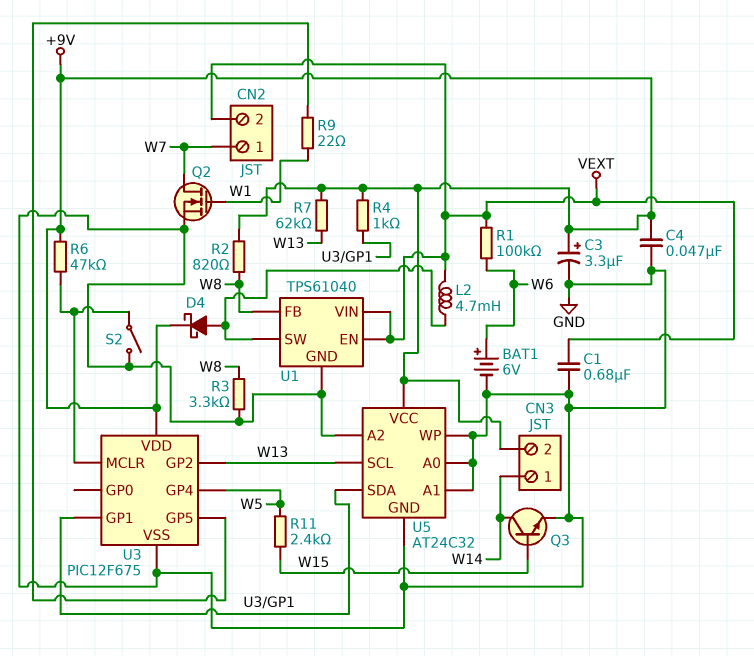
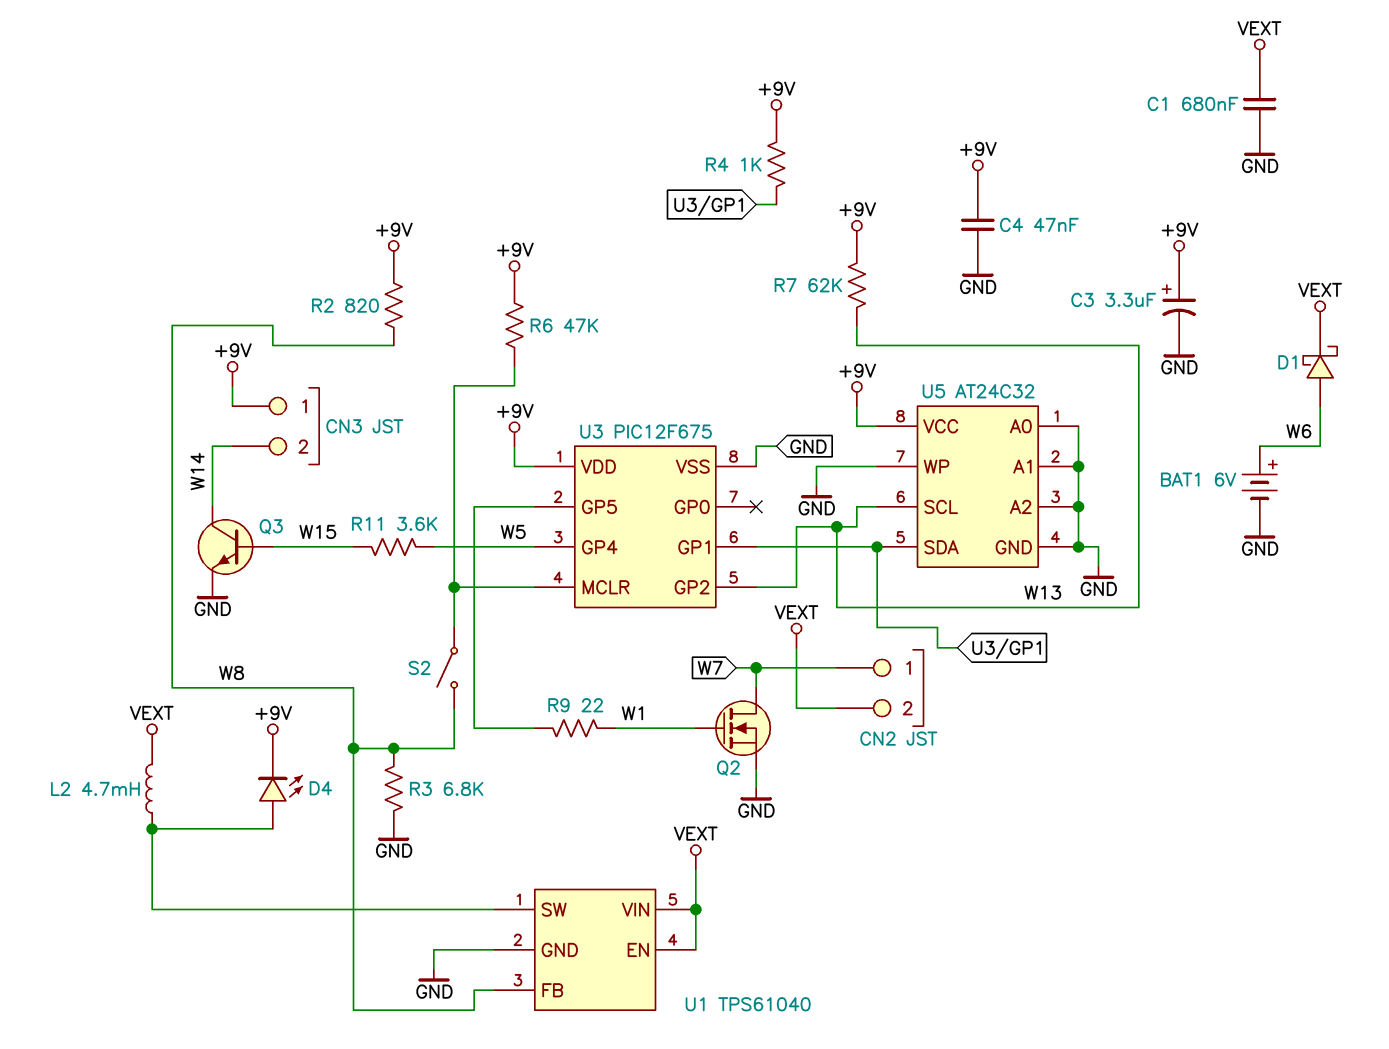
CN3 pin 1: W14 -> +9V
CN3 pin 2: +9V -> W14
D1: none -> schottky (A W6, K VEXT)
D4: schottky (A U1/SW, K +9V) -> LED (A U1/SW, K +9V)
R1: 100k (VEXT, W6) -> none
R3: 3.3k (GND, W8) -> 6.8k (GND, W8)
R11: 2.4k (W5, W15) -> 3.6k (W5, W15)
S2: switch (GND, U3/MCLR) -> switch (U3/MCLR, W8)

